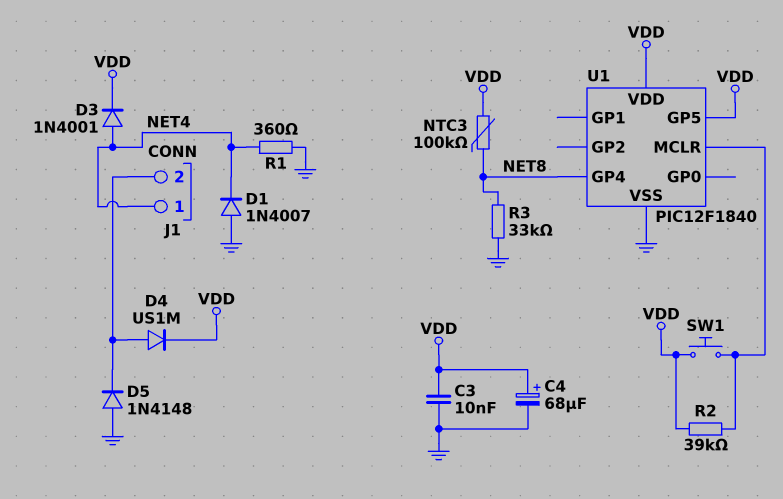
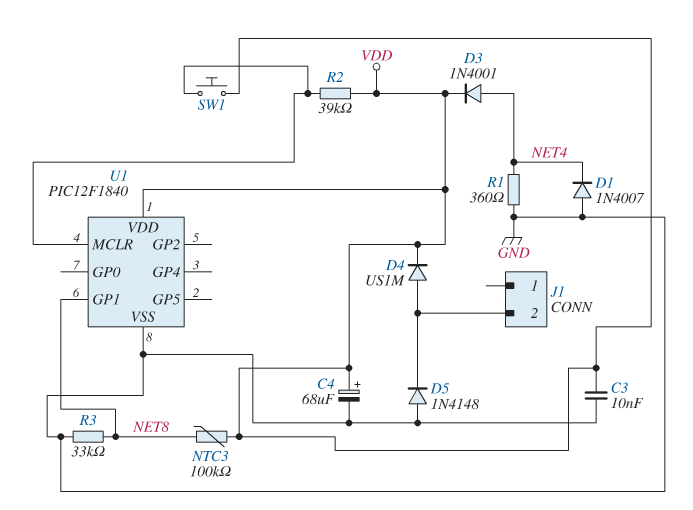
J1 pin 1: NET4 -> none
U1 pin GP1: none -> NET8
U1 pin GP4: NET8 -> none
U1 pin GP5: VDD -> none

